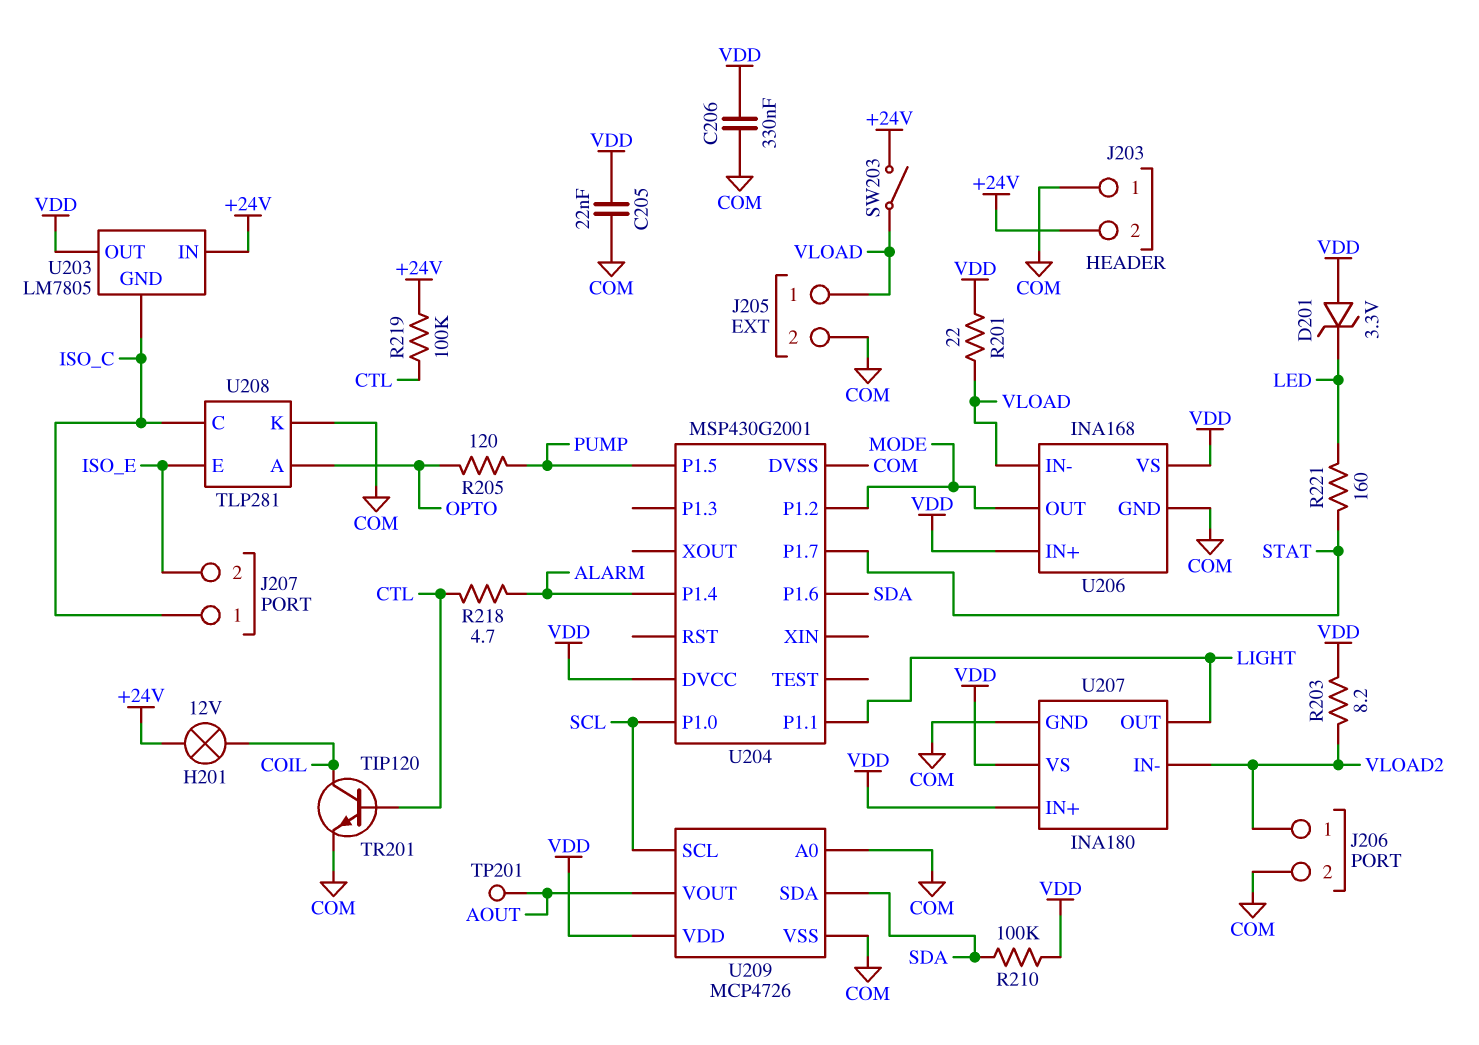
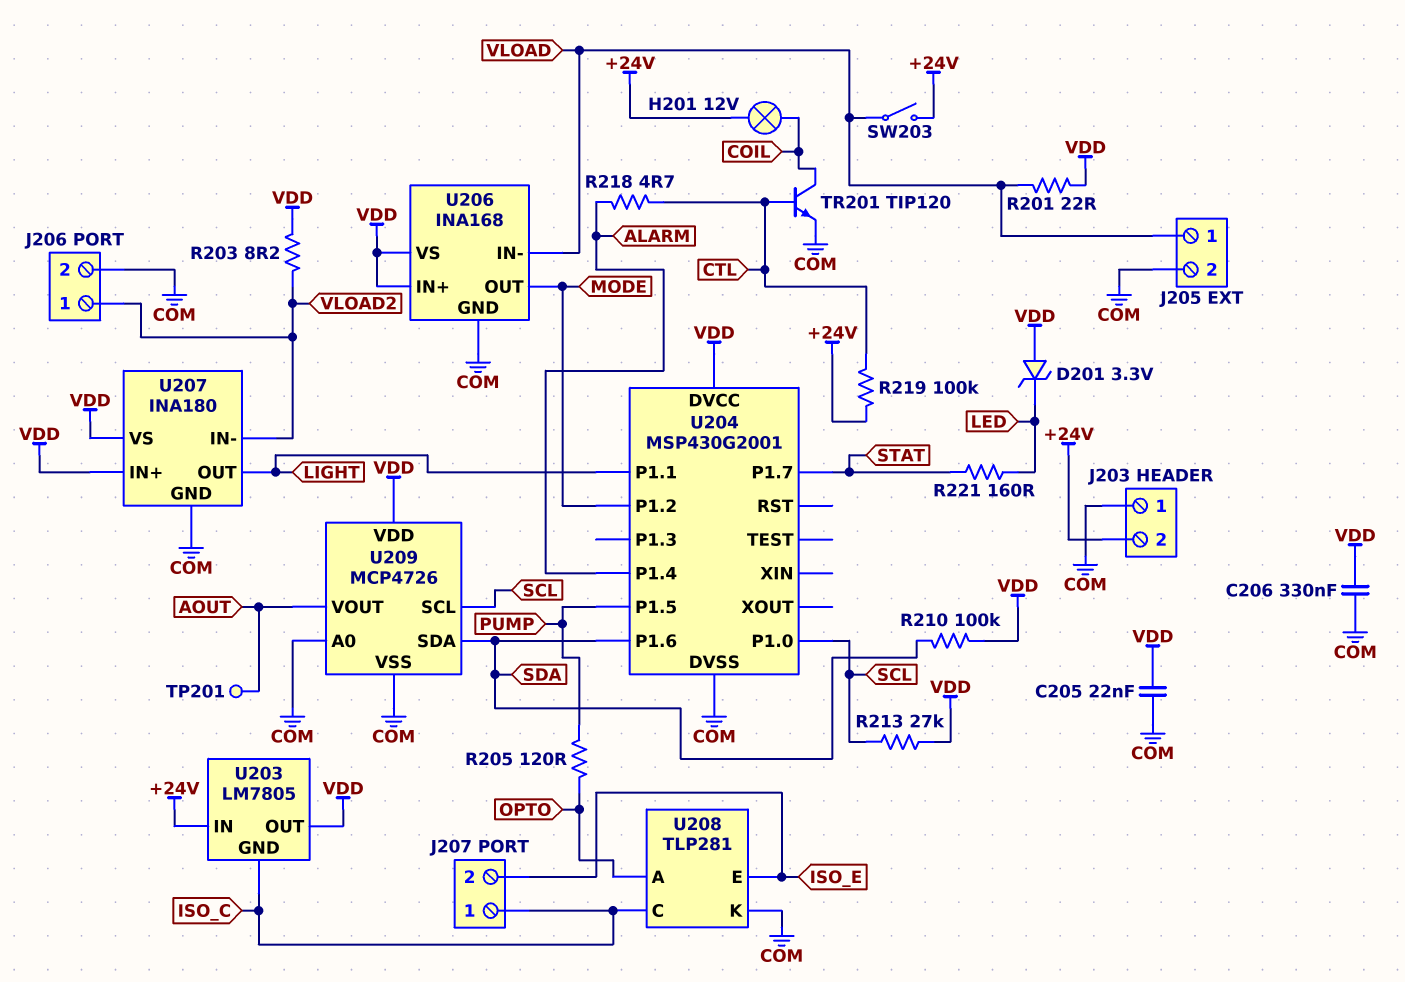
R213: none -> 27k (SCL, VDD)

